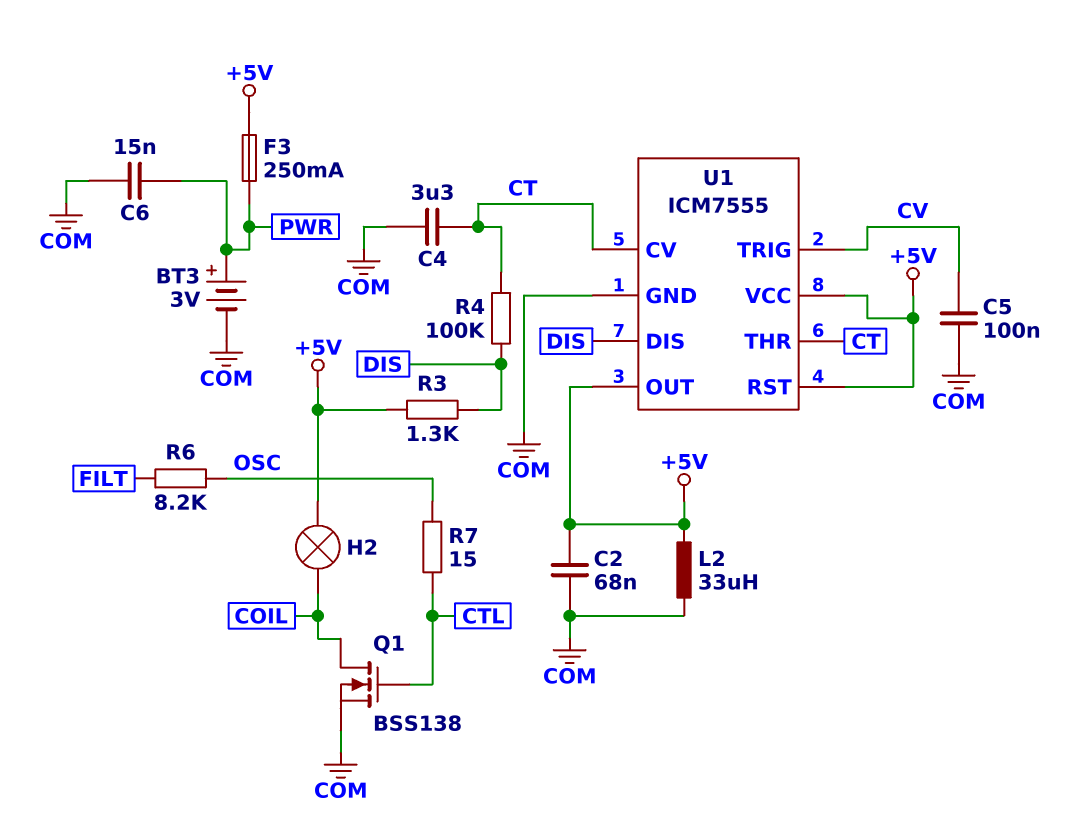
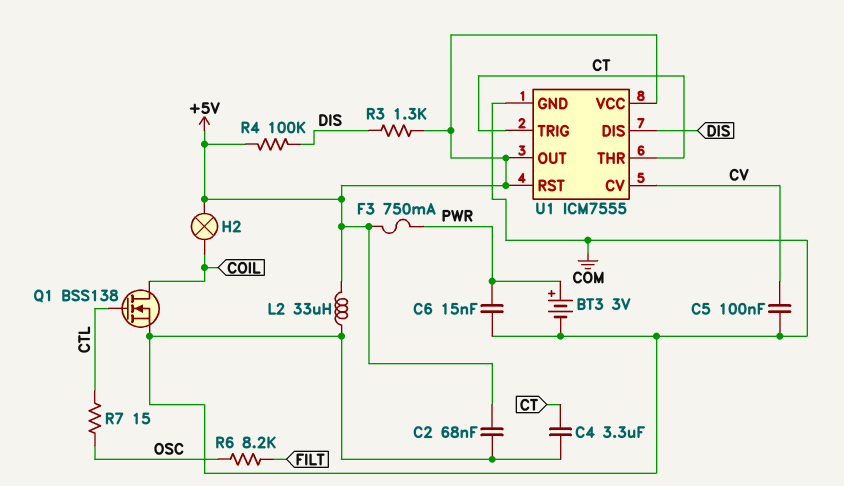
F3: 250mA (+5V, PWR) -> 750mA (+5V, PWR)
R4: 100k (CT, DIS) -> 100k (+5V, DIS)
U1 pin CV: CT -> CV
U1 pin TRIG: CV -> CT

